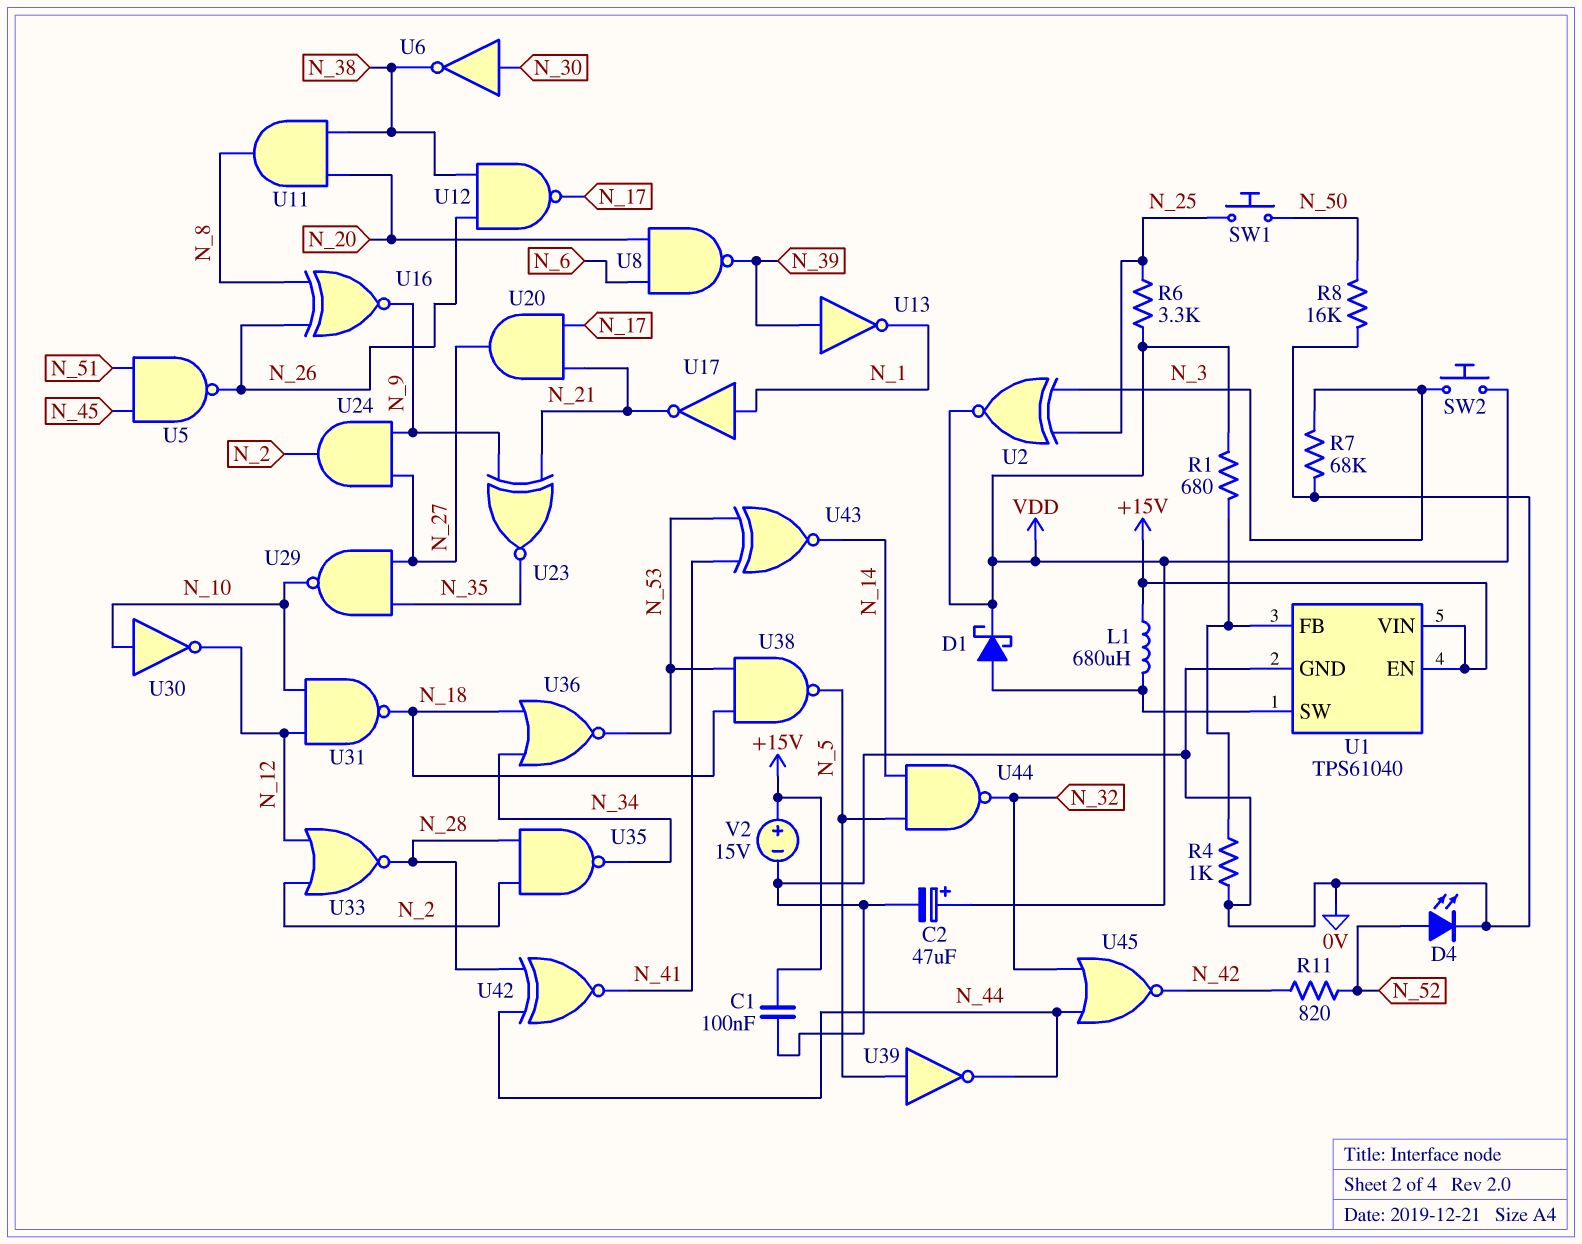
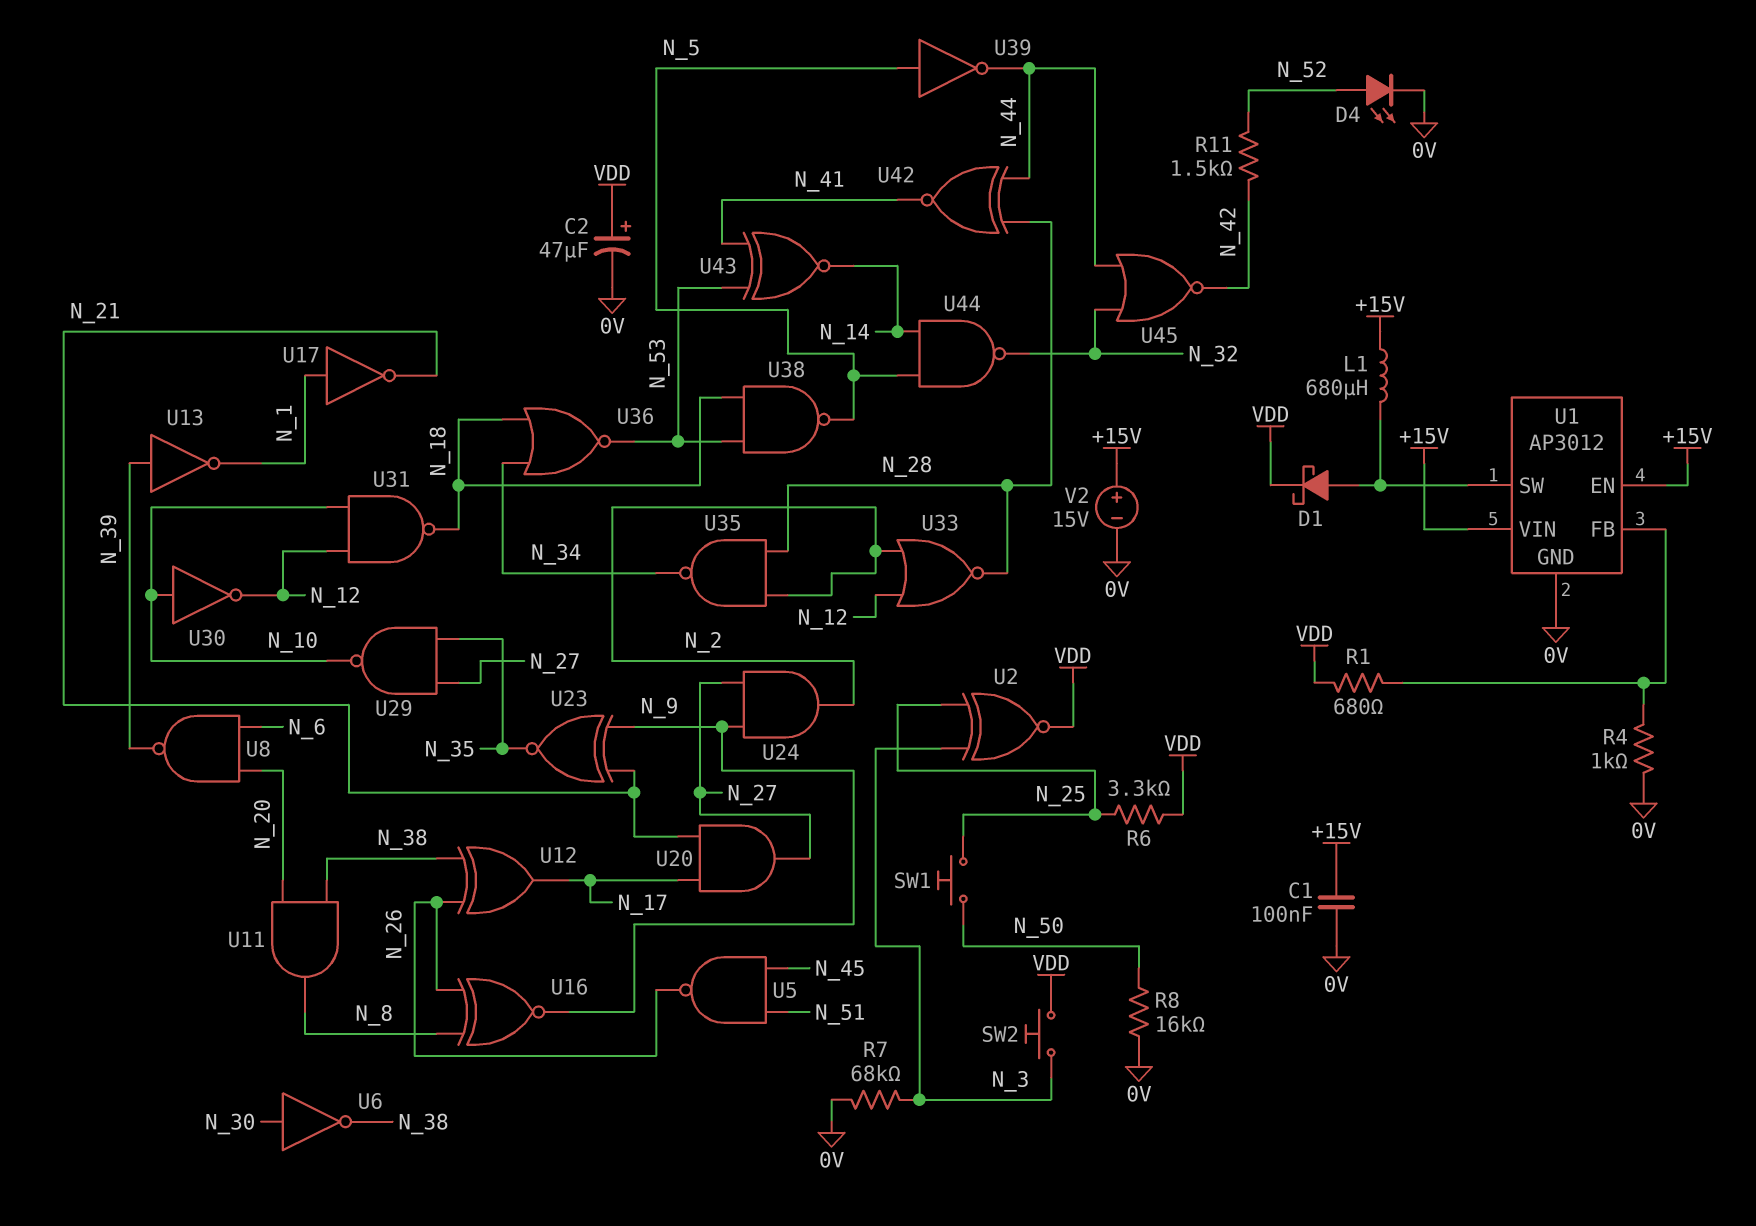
R11: 820 (N_42, N_52) -> 1.5k (N_42, N_52)
U1: TPS61040 -> AP3012
U12: NAND (in N_26, in N_38, out N_17) -> XOR (in N_26, in N_38, out N_17)

